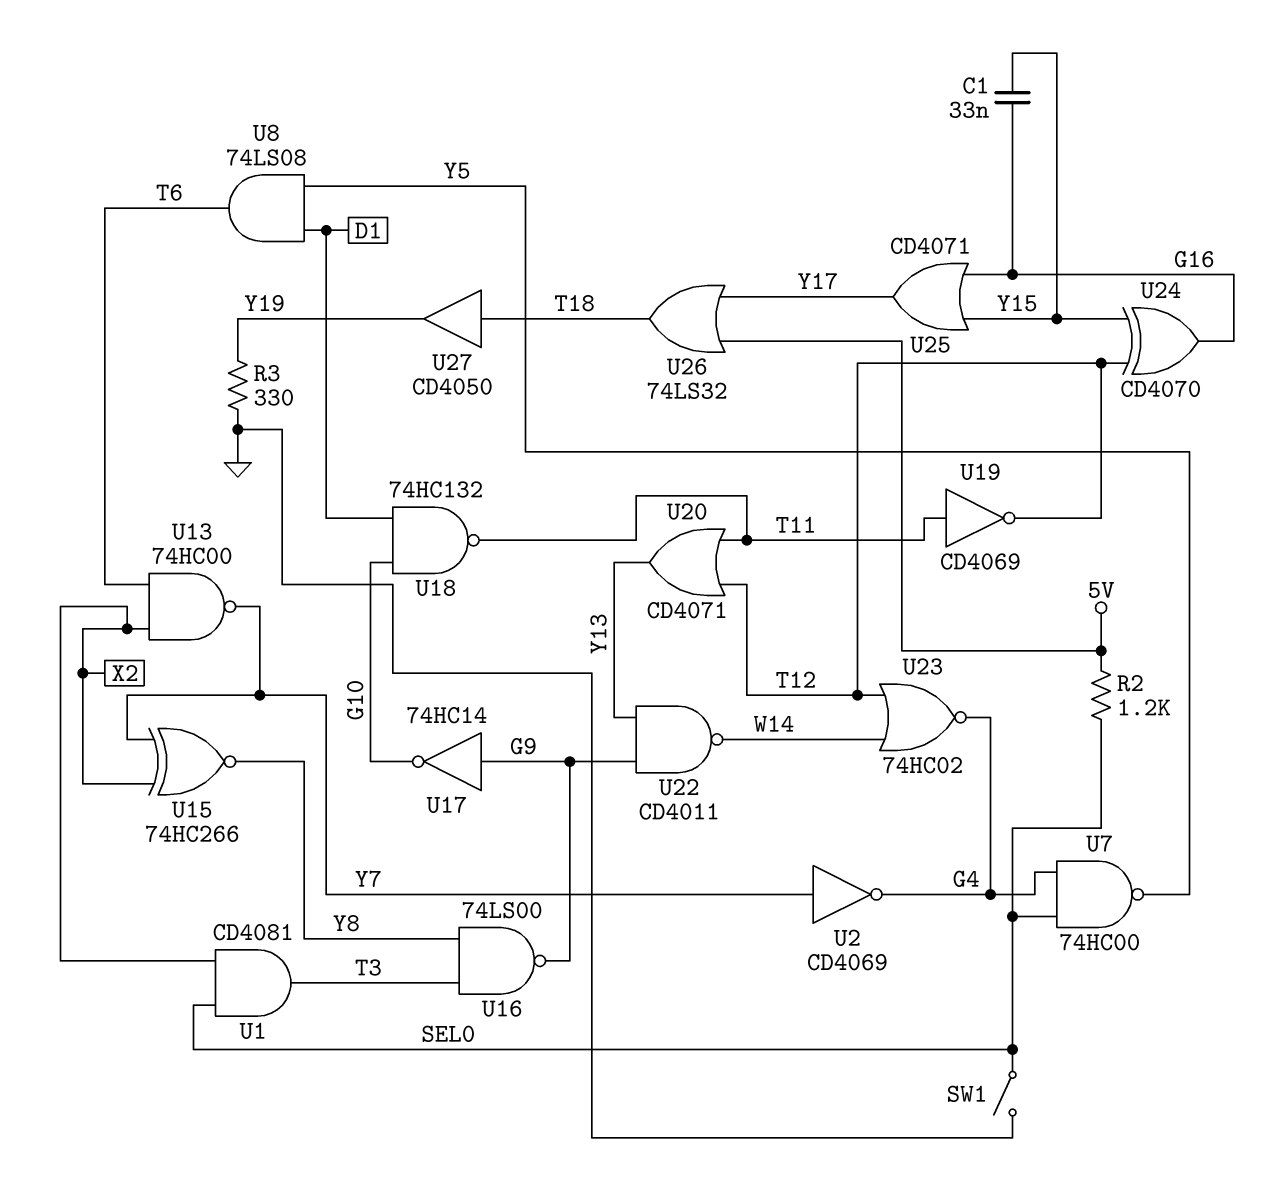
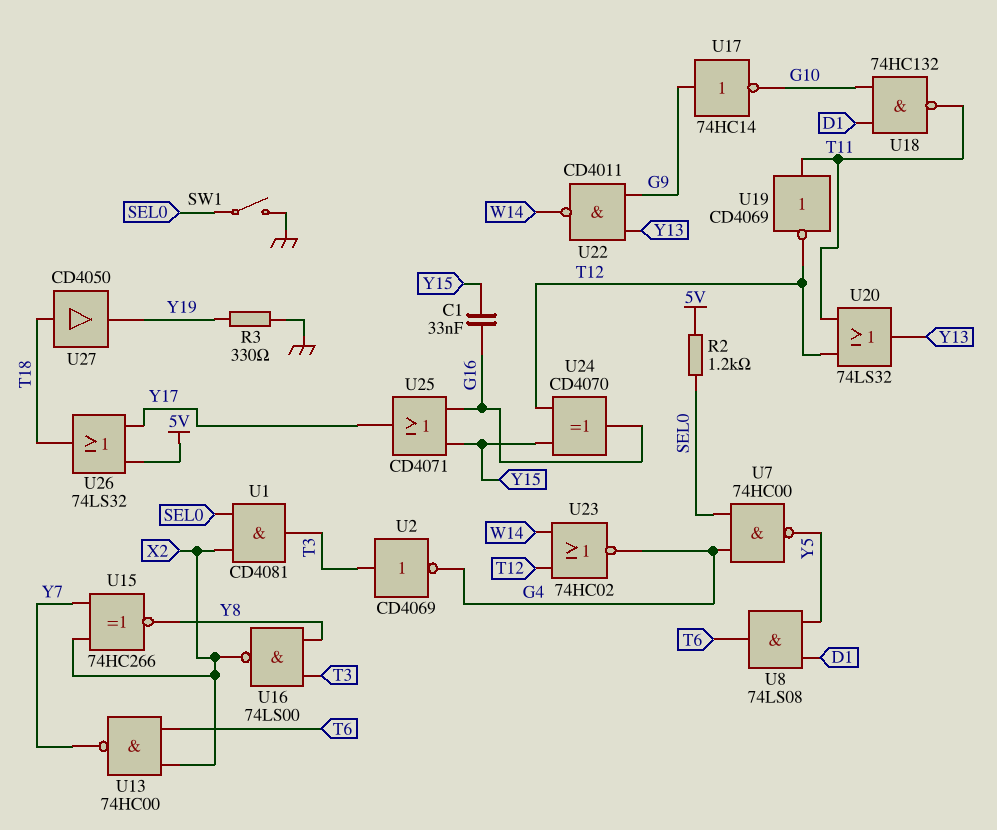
U2: NOT CD4069 (in Y7, out G4) -> NOT CD4069 (in T3, out G4)
U16: NAND 74LS00 (in T3, in Y8, out G9) -> NAND 74LS00 (in T3, in Y8, out X2)
U20: OR CD4071 (in T11, in T12, out Y13) -> OR 74LS32 (in T11, in T12, out Y13)

